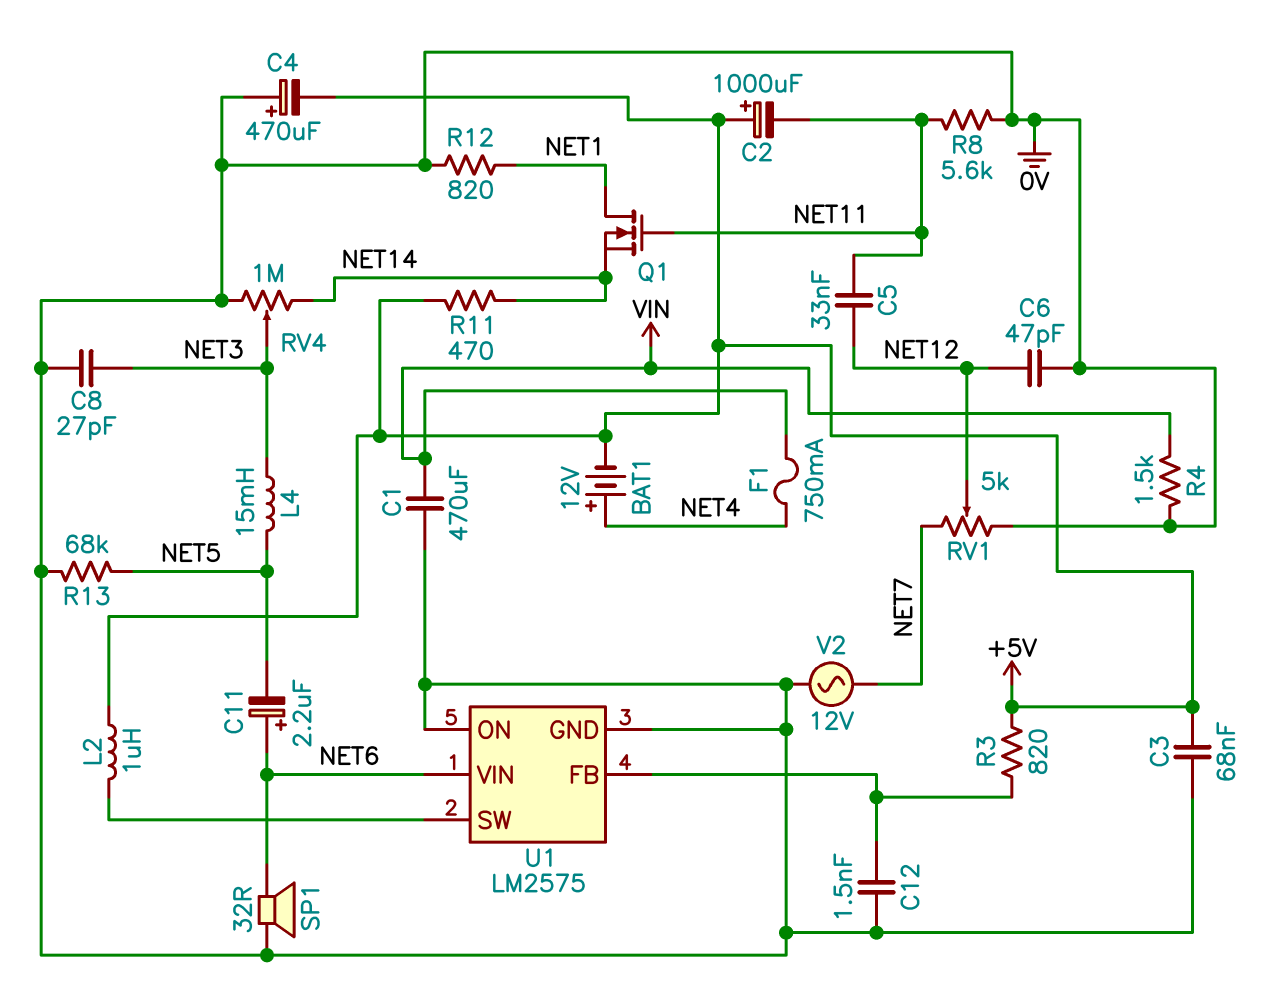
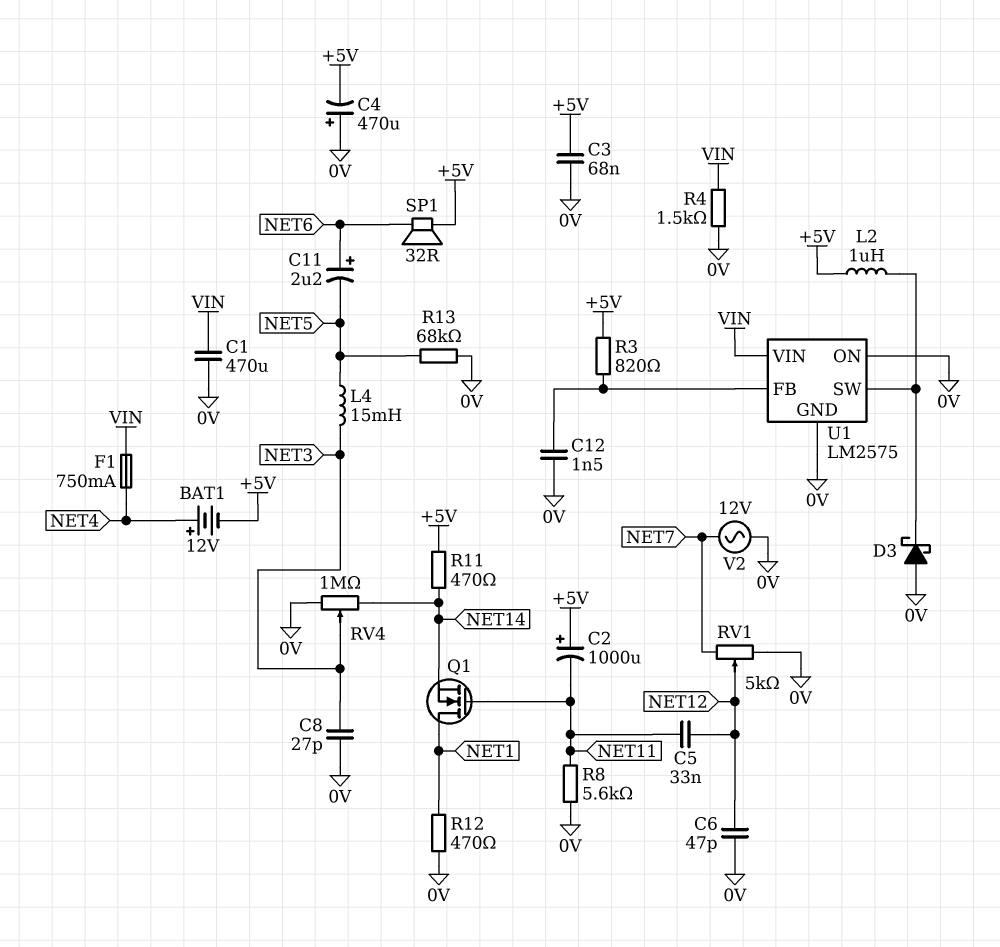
D3: none -> schottky (A 0V, K U1/SW)
R12: 820 (0V, NET1) -> 470 (0V, NET1)
SP1: speaker 32R (0V, NET6) -> speaker 32R (+5V, NET6)
U1 pin VIN: NET6 -> VIN

